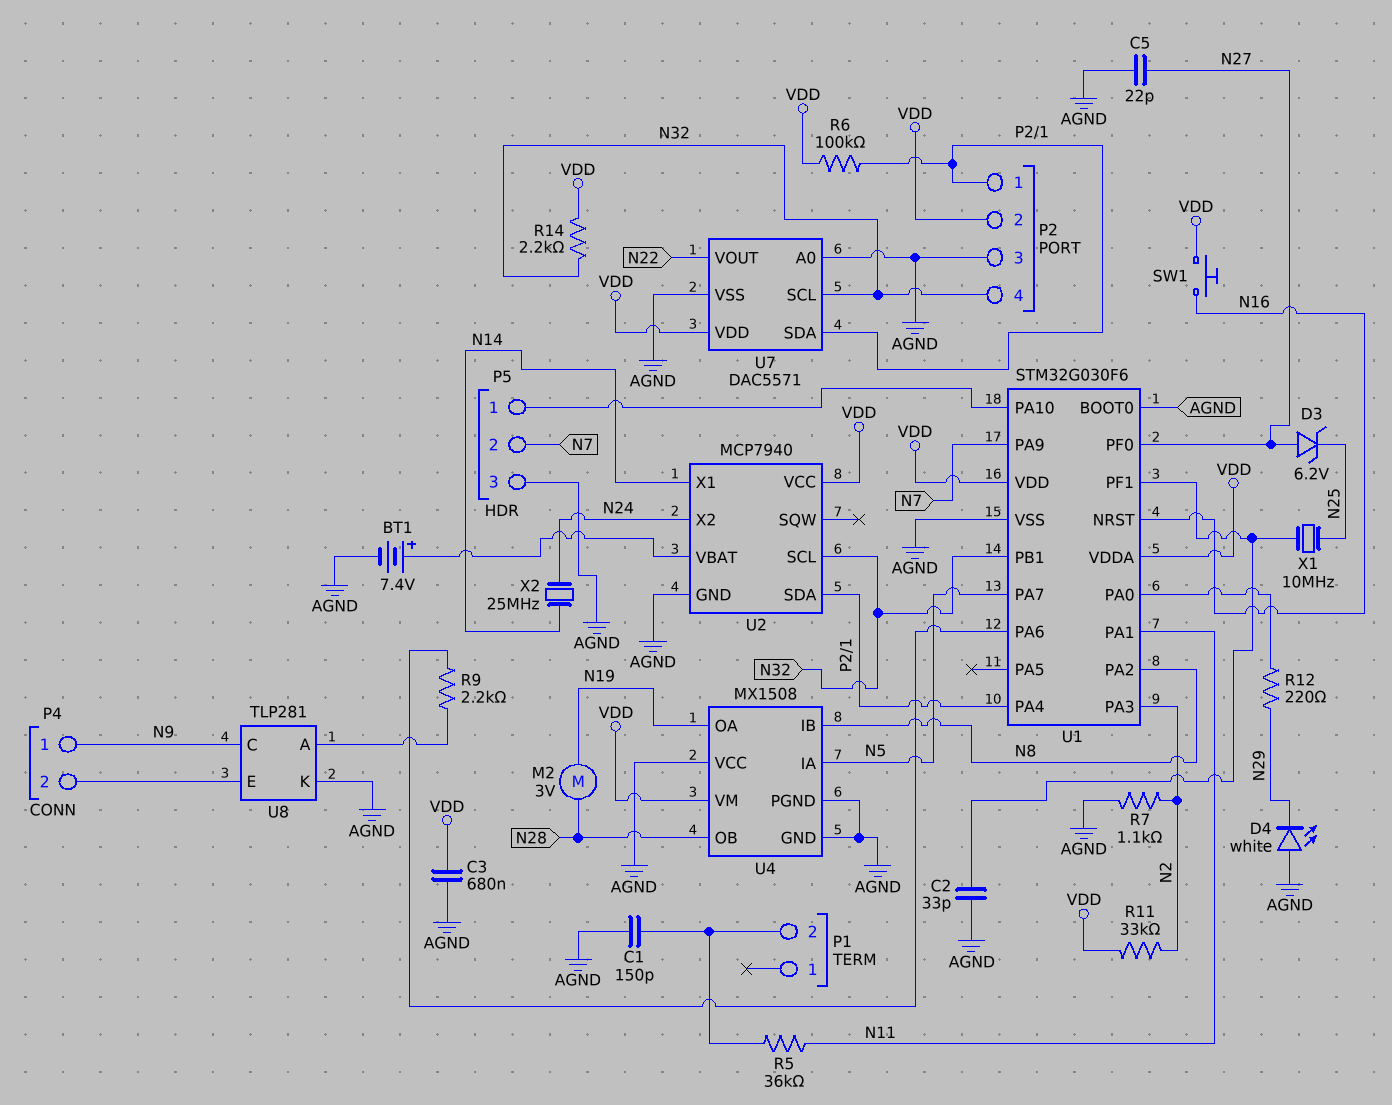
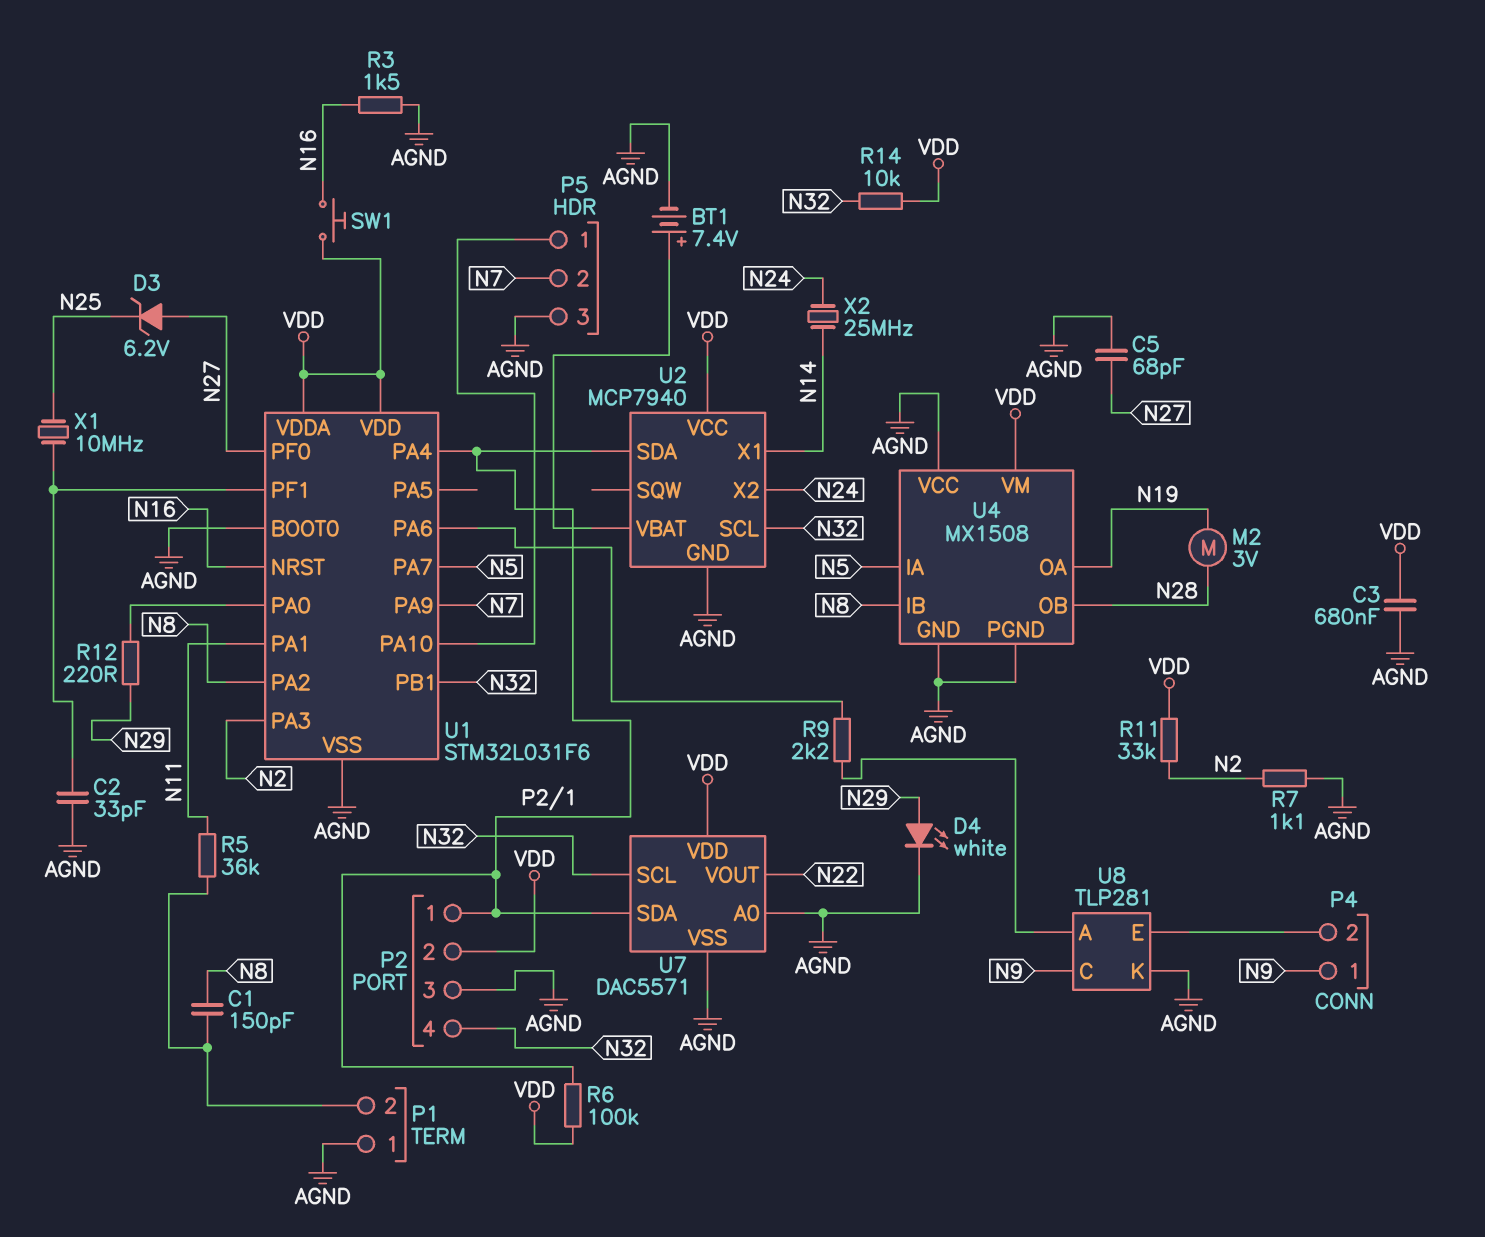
C1: 150pF (AGND, P1/2) -> 150pF (N8, P1/2)
C5: 22pF (AGND, N27) -> 68pF (AGND, N27)
D4: LED white (A AGND, K N29) -> LED white (A N29, K AGND)
P1 pin 1: none -> AGND
R3: none -> 1.5k (AGND, N16)
R14: 2.2k (N32, VDD) -> 10k (N32, VDD)
U1: STM32G030F6 -> STM32L031F6

